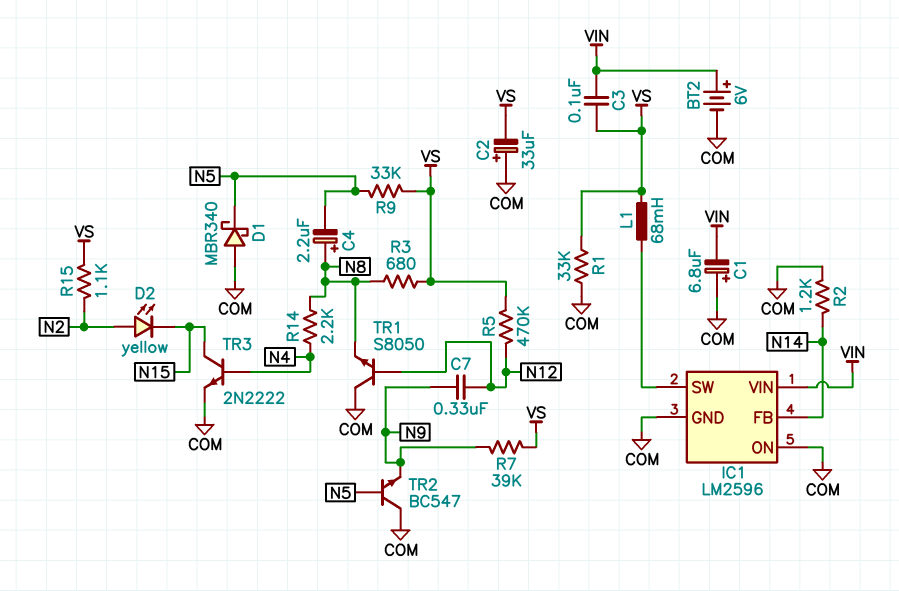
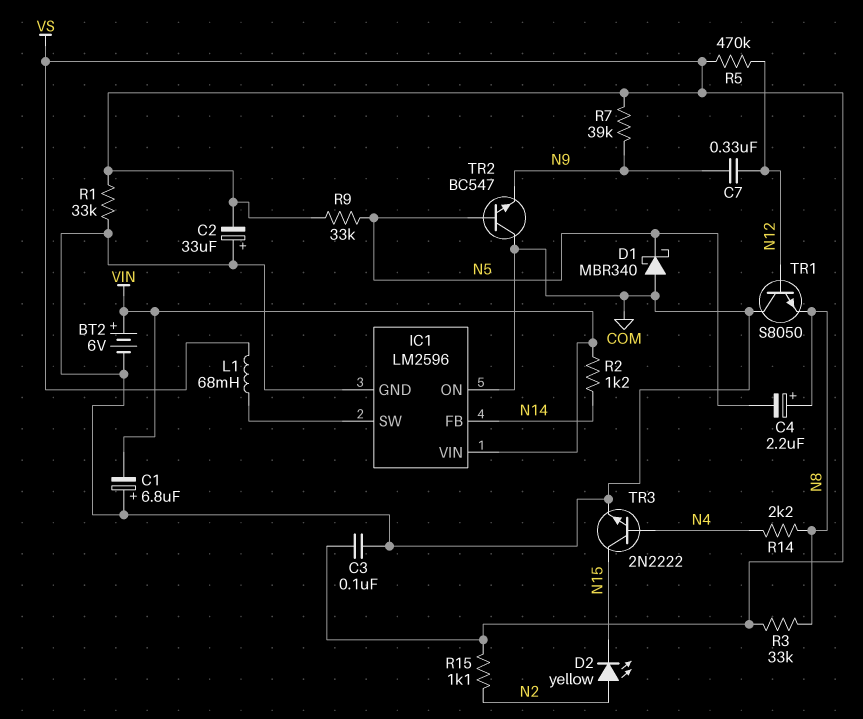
C3: 100nF (VIN, VS) -> 100nF (COM, VS)
R2: 1.2k (COM, N14) -> 1.2k (N14, VIN)
R3: 680 (N8, VS) -> 33k (N8, VS)

